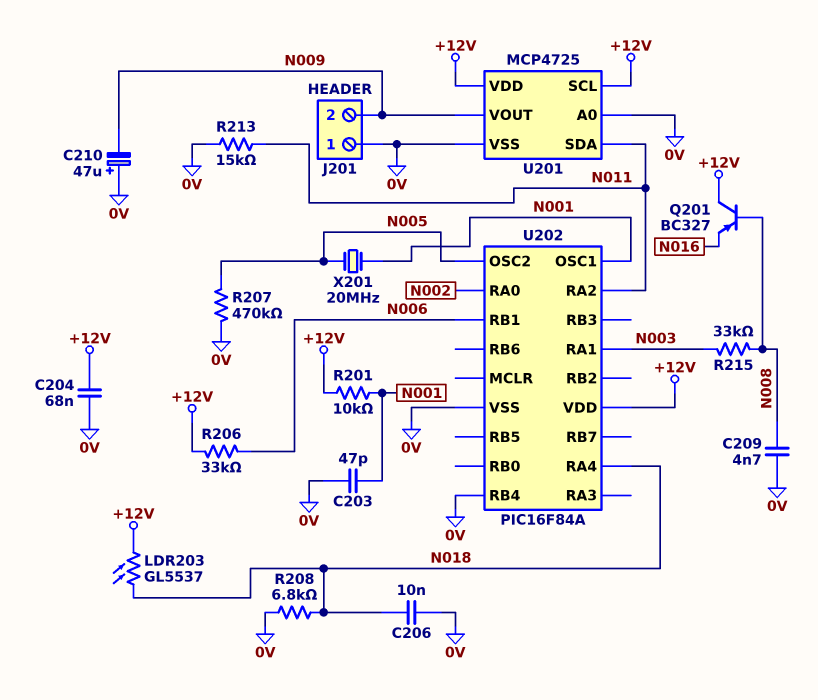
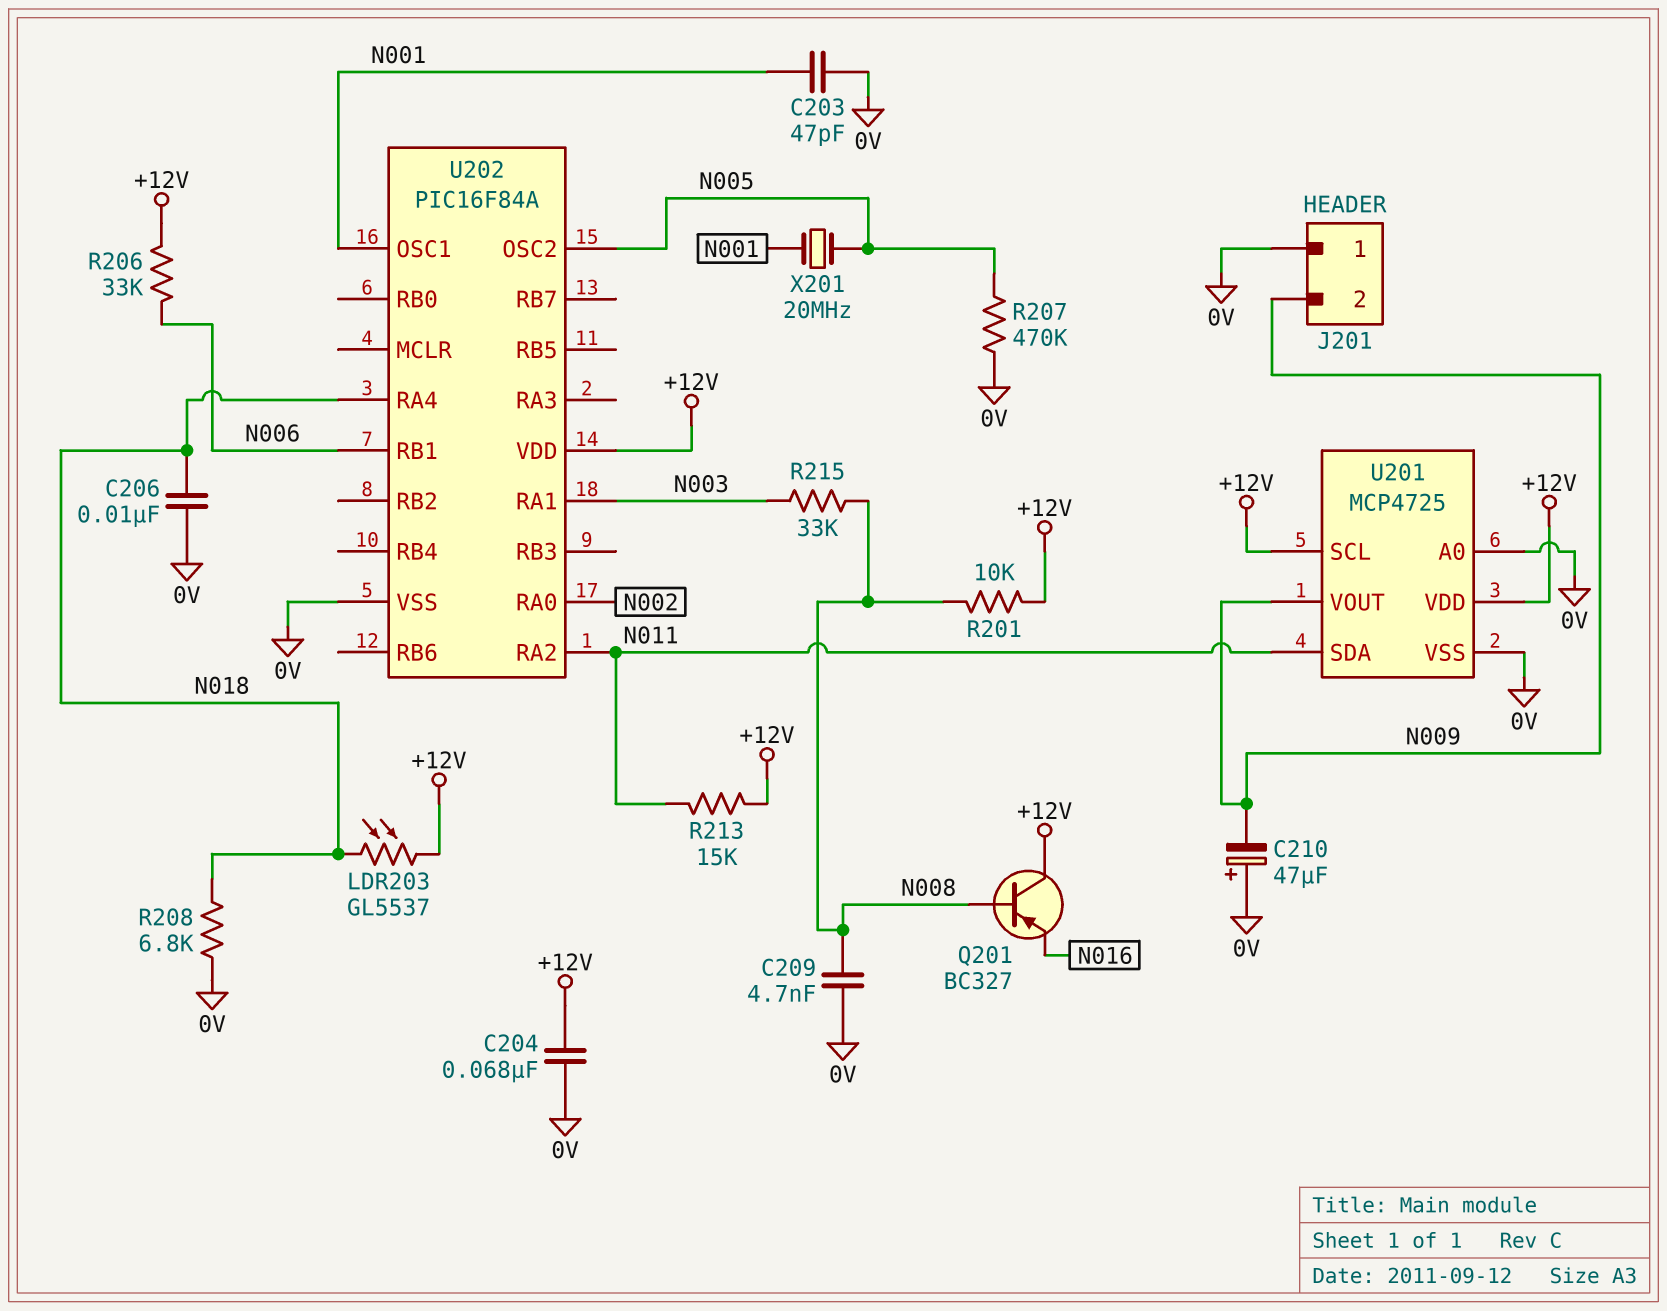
R201: 10k (+12V, N001) -> 10k (+12V, N008)
R213: 15k (0V, N011) -> 15k (+12V, N011)
U202 pin RB4: 0V -> none

